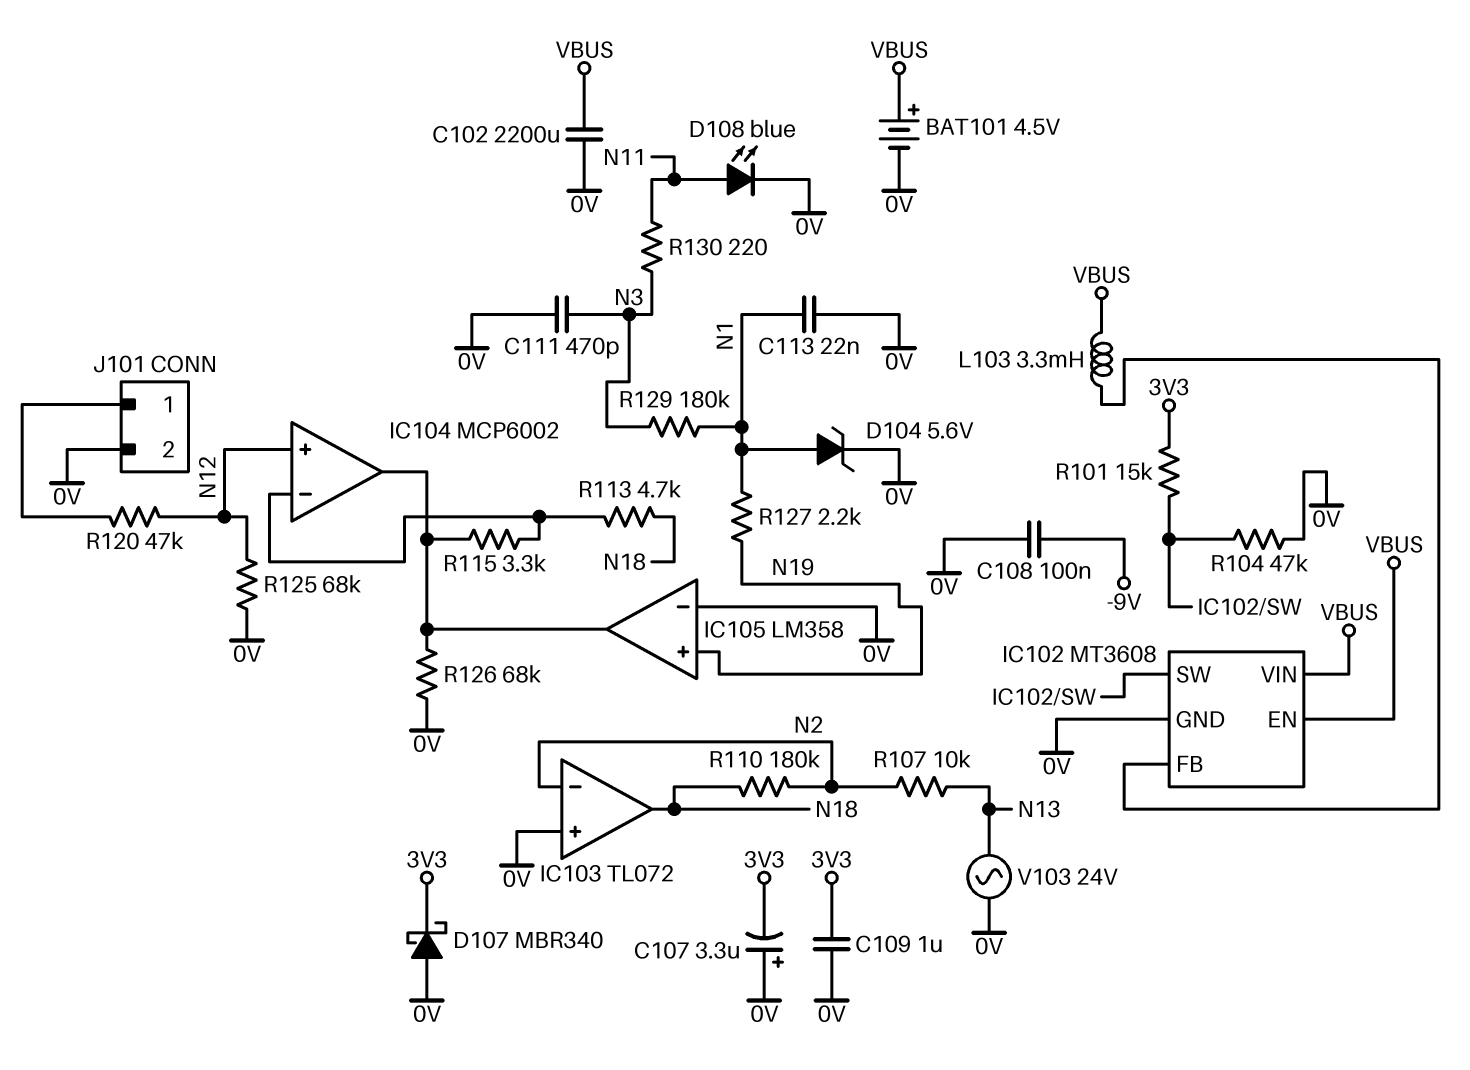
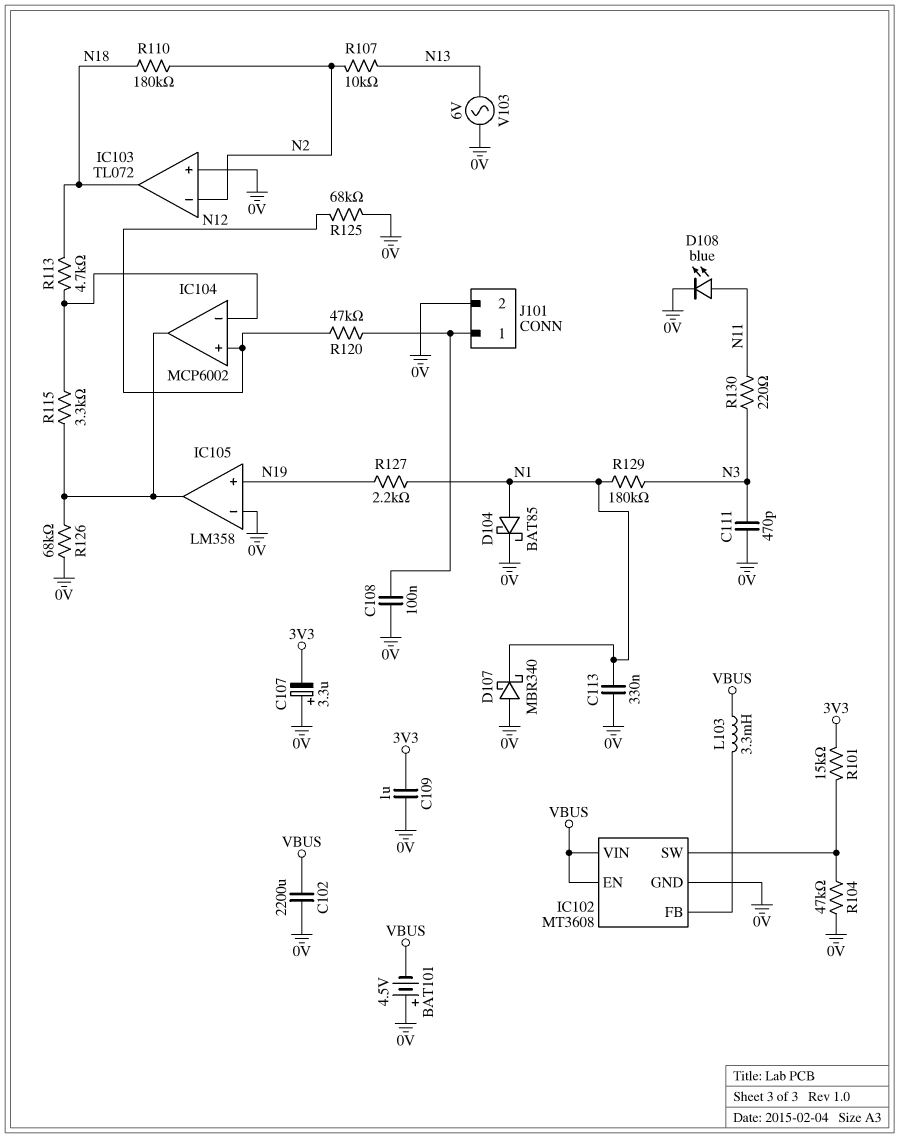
BAT101: 4.5V (plus VBUS, minus 0V) -> 4.5V (plus 0V, minus VBUS)
C108: 100nF (-9V, 0V) -> 100nF (0V, J101/1)
C113: 22nF (0V, N1) -> 330nF (0V, N1)
D104: zener 5.6V (A N1, K 0V) -> schottky BAT85 (A N1, K 0V)
D107: schottky MBR340 (A 0V, K 3V3) -> schottky MBR340 (A 0V, K N1)
V103: AC 24V (0V, N13) -> AC 6V (0V, N13)

